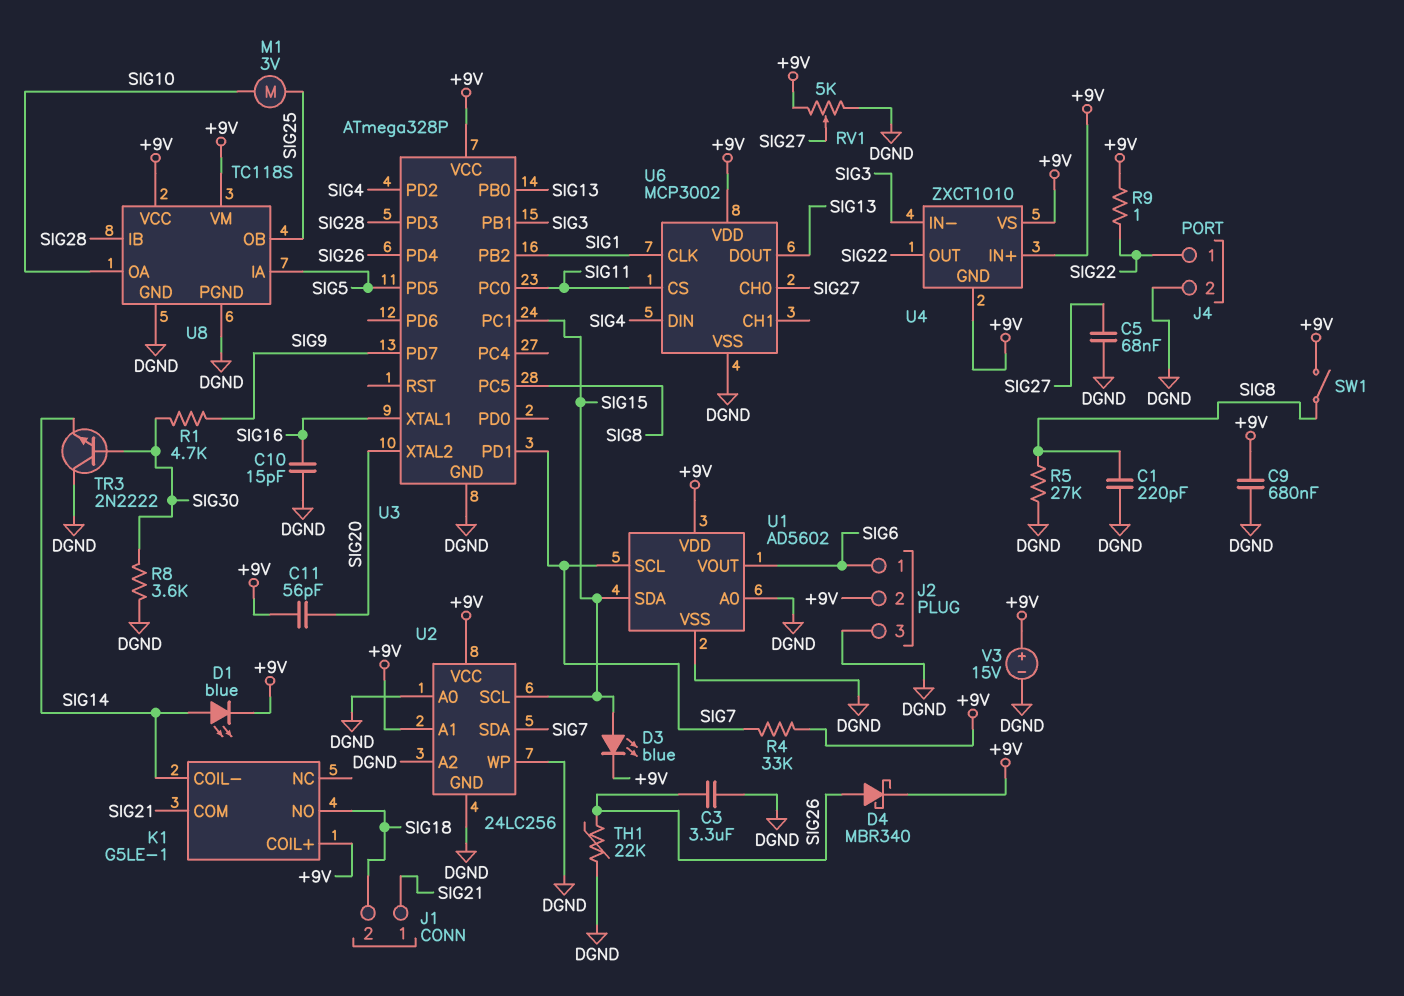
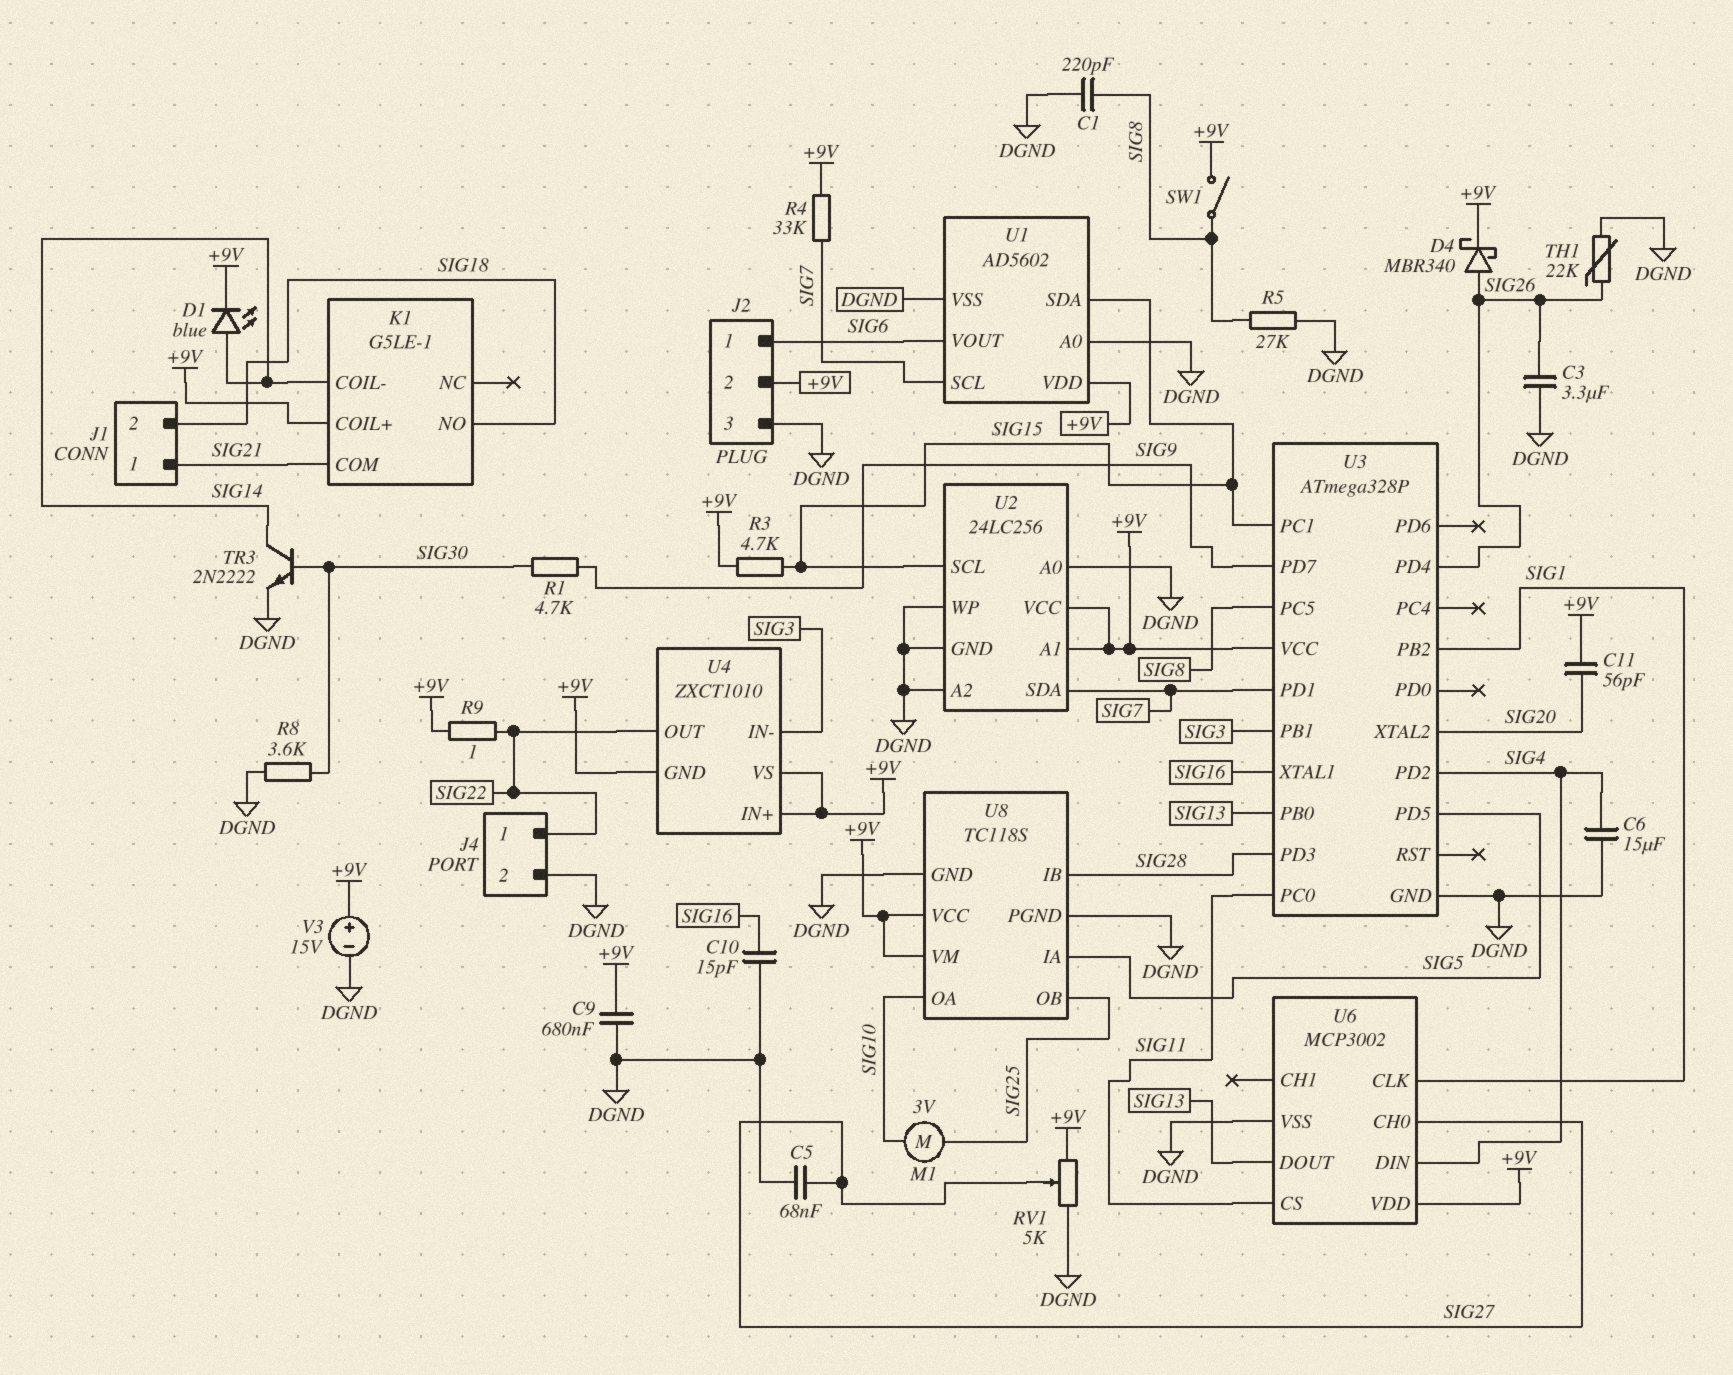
C6: none -> 15uF (DGND, SIG4)
D3: LED blue (A SIG15, K +9V) -> none
R3: none -> 4.7k (+9V, SIG15)
TR3: NPN 2N2222 (B SIG30, C DGND, E SIG14) -> NPN 2N2222 (B SIG30, C SIG14, E DGND)

